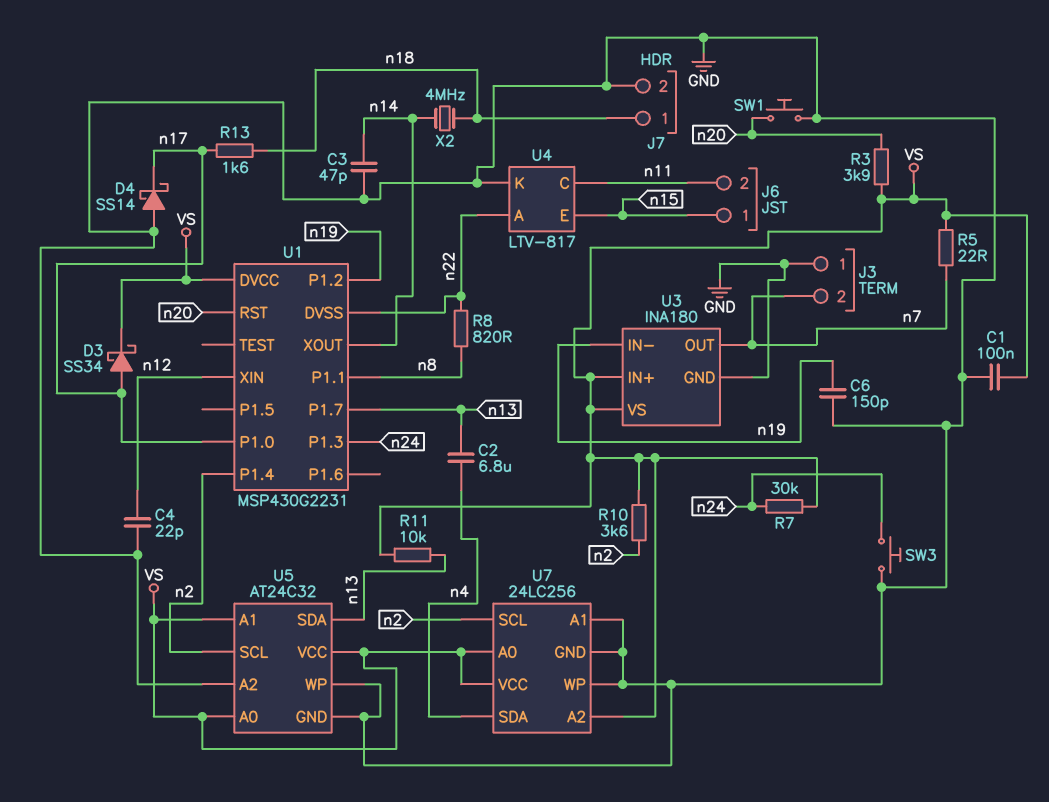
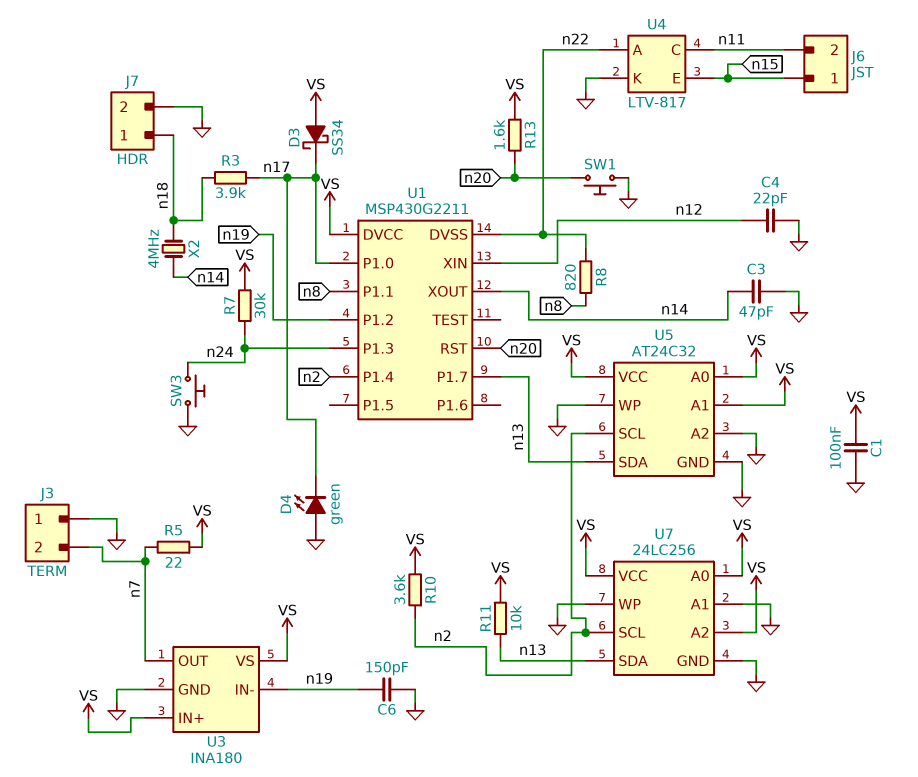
C2: 6.8uF (n4, n13) -> none
D3: schottky SS34 (A n17, K VS) -> schottky SS34 (A VS, K n17)
D4: schottky SS14 (A GND, K n17) -> LED green (A GND, K n17)
R3: 3.9k (VS, n20) -> 3.9k (n17, n18)
R13: 1.6k (n17, n18) -> 1.6k (VS, n20)
U1: MSP430G2231 -> MSP430G2211
U7 pin SDA: n4 -> n13

